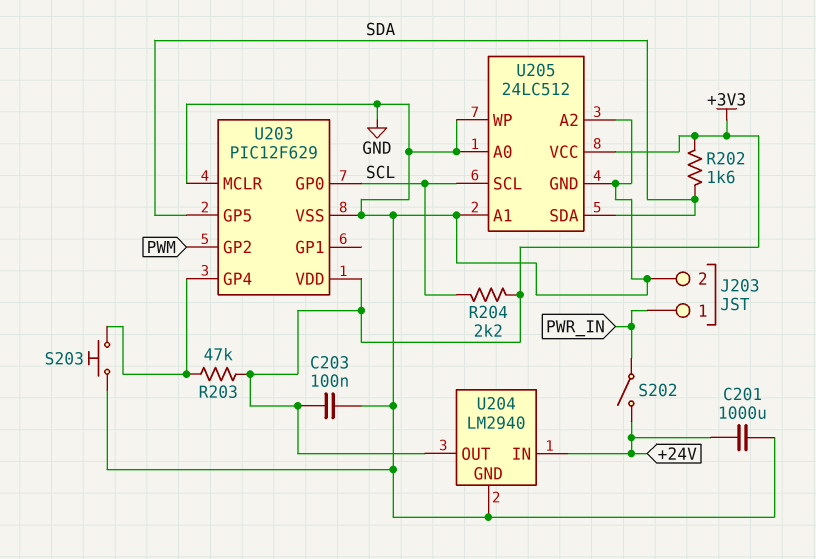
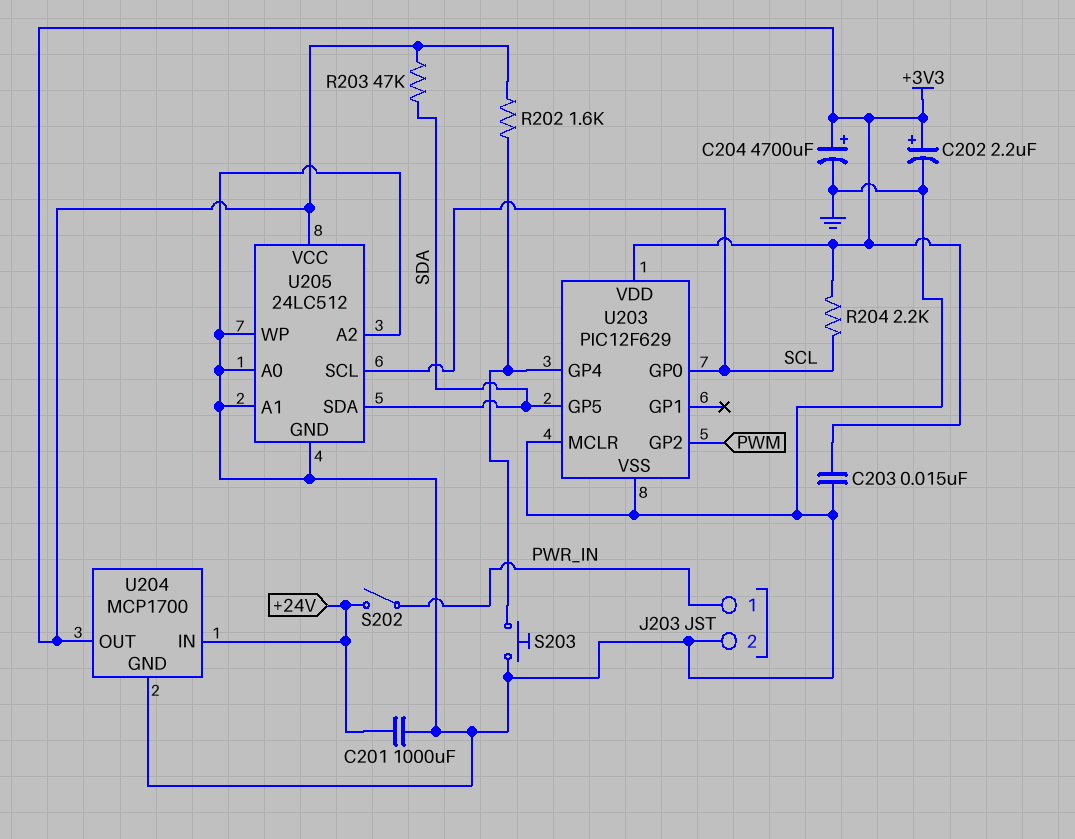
C202: none -> 2.2uF (plus +3V3, minus GND)
C203: 100nF (+3V3, GND) -> 15nF (+3V3, GND)
C204: none -> 4700uF (plus +3V3, minus GND)
R202: 1.6k (+3V3, SDA) -> 1.6k (+3V3, U203/GP4)
R203: 47k (+3V3, U203/GP4) -> 47k (+3V3, SDA)
U204: LM2940 -> MCP1700

